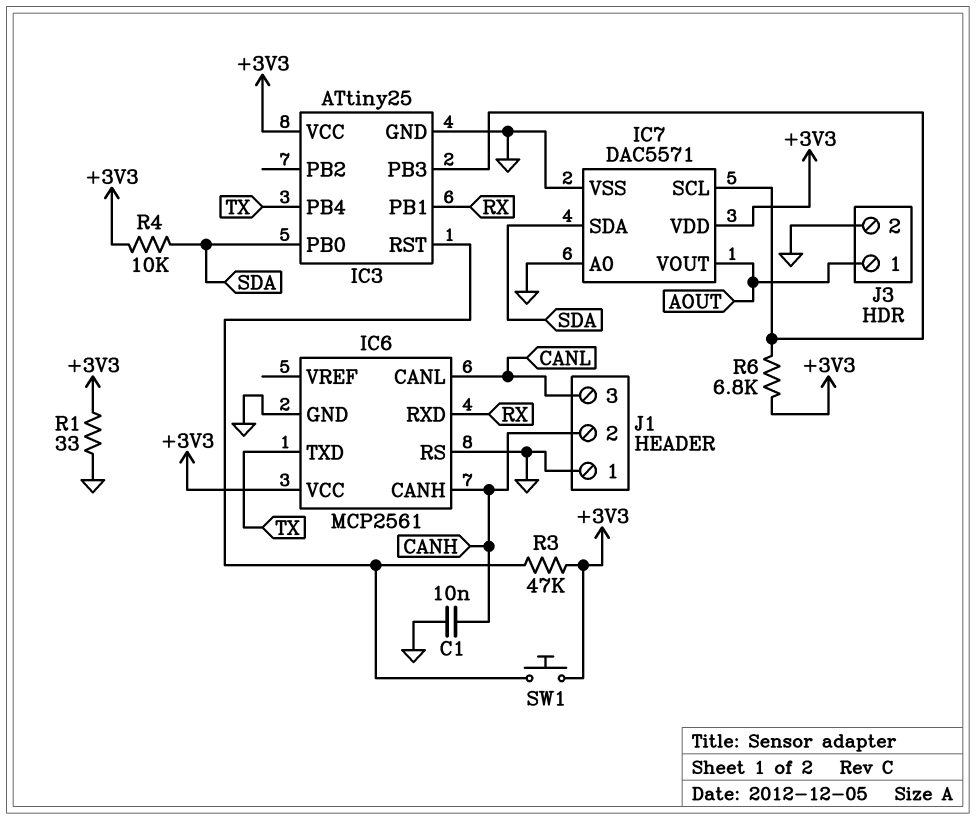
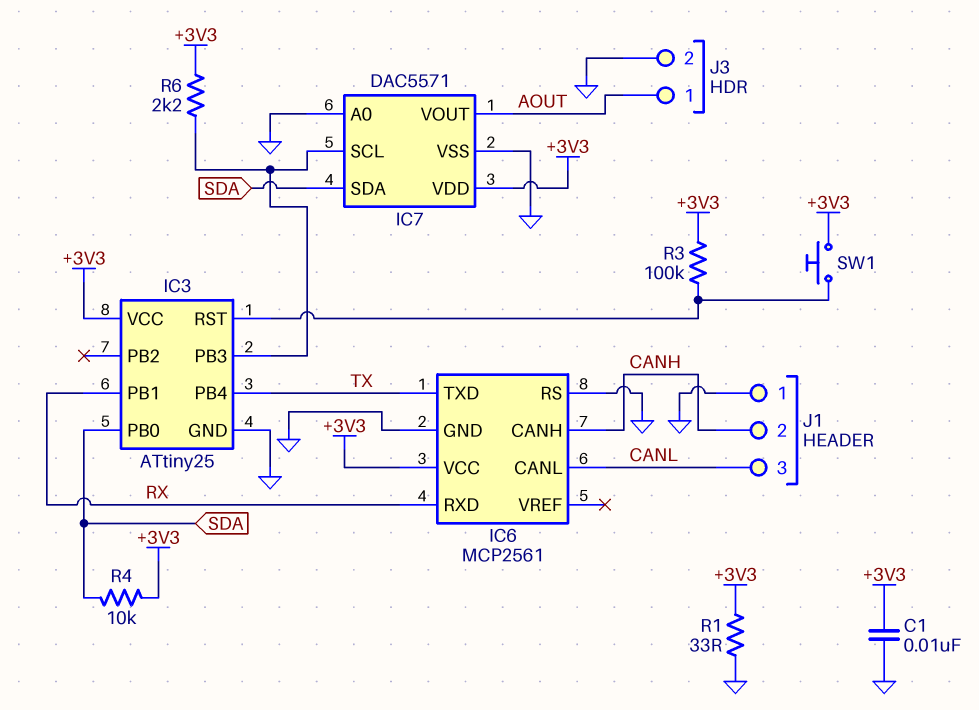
C1: 10nF (CANH, GND) -> 10nF (+3V3, GND)
R3: 47k (+3V3, IC3/RST) -> 100k (+3V3, IC3/RST)
R6: 6.8k (+3V3, IC3/PB3) -> 2.2k (+3V3, IC3/PB3)

